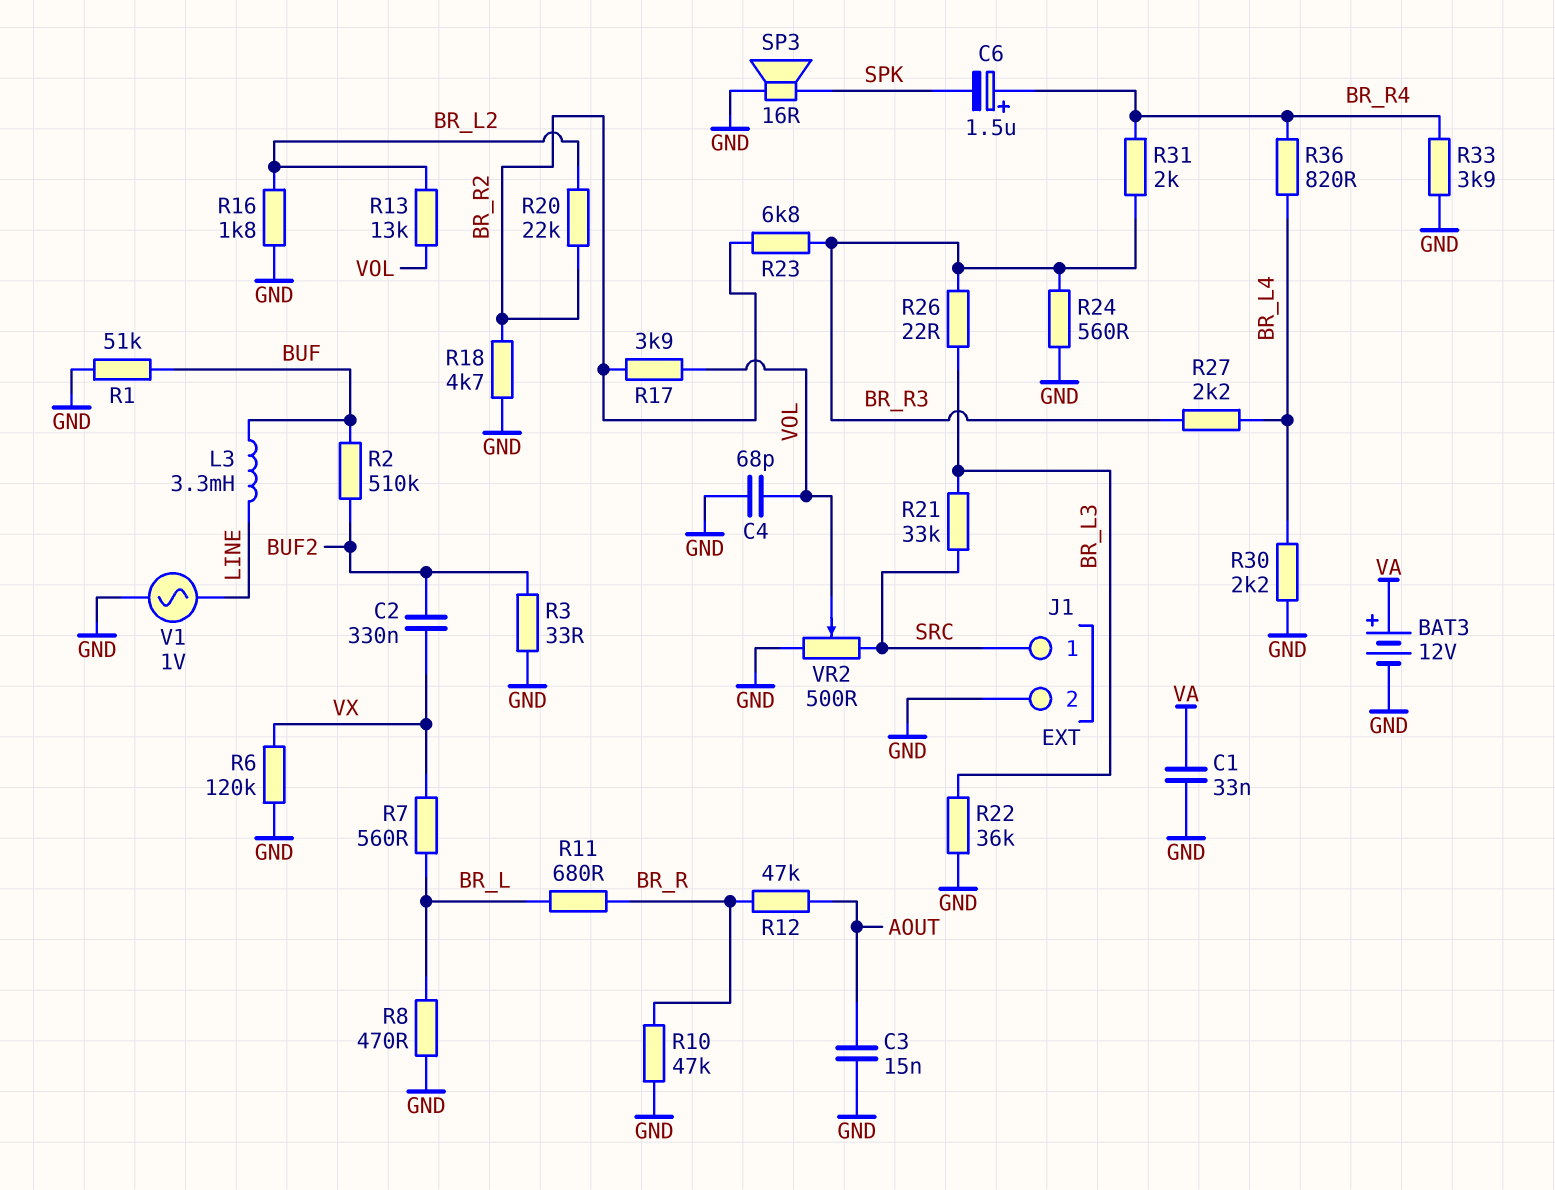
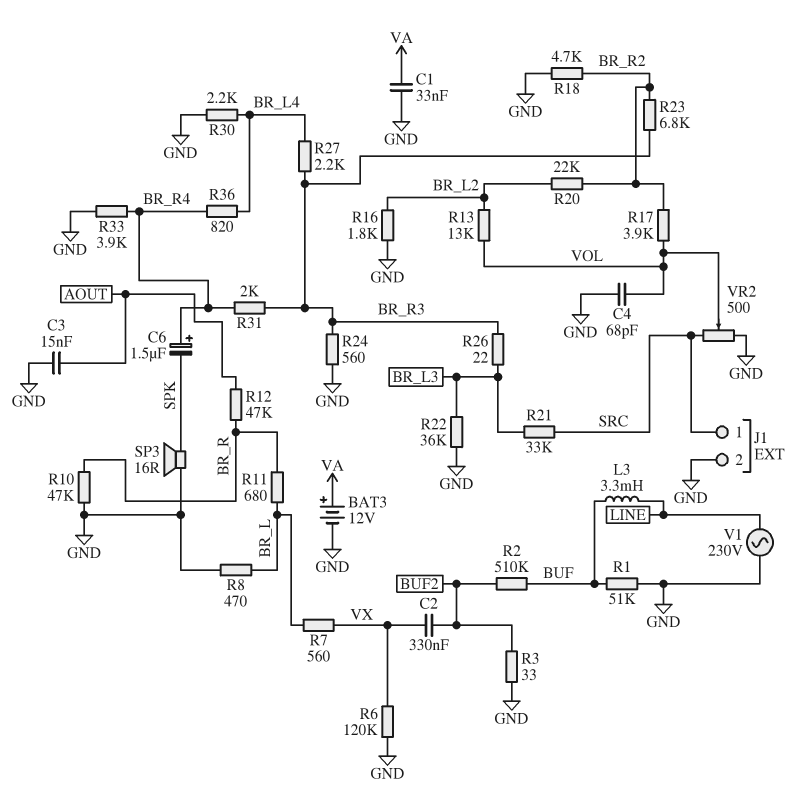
V1: AC 1V (GND, LINE) -> AC 230V (GND, LINE)

